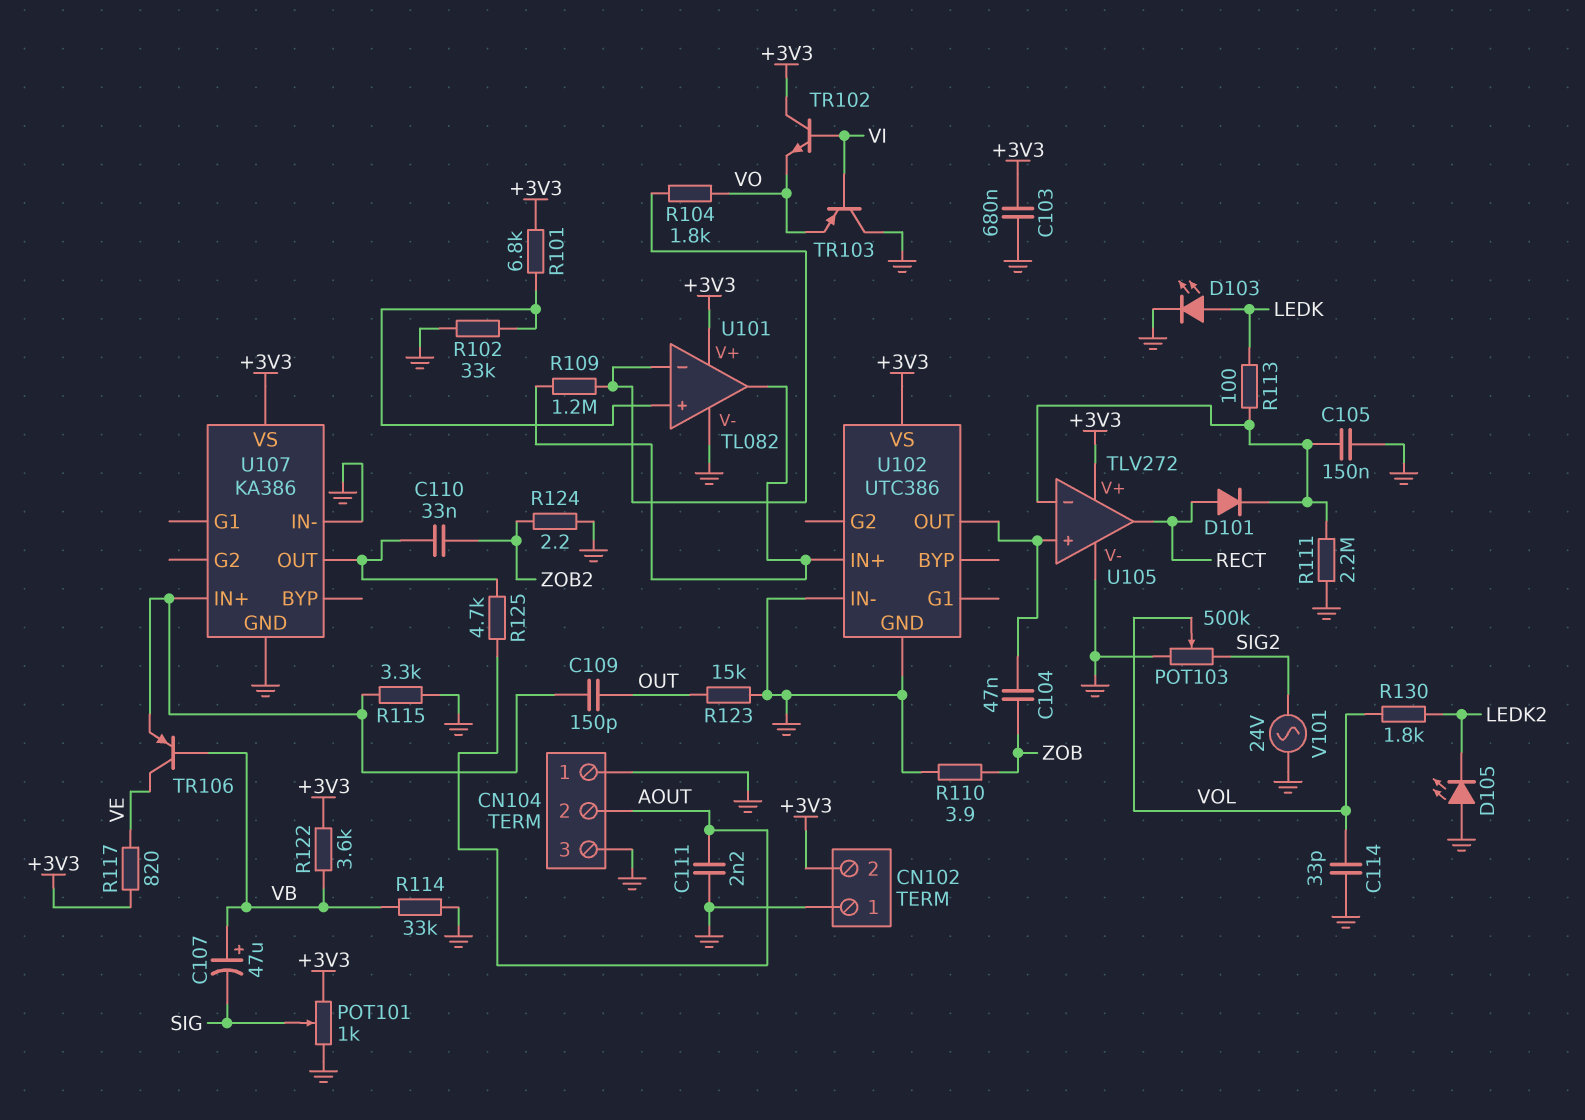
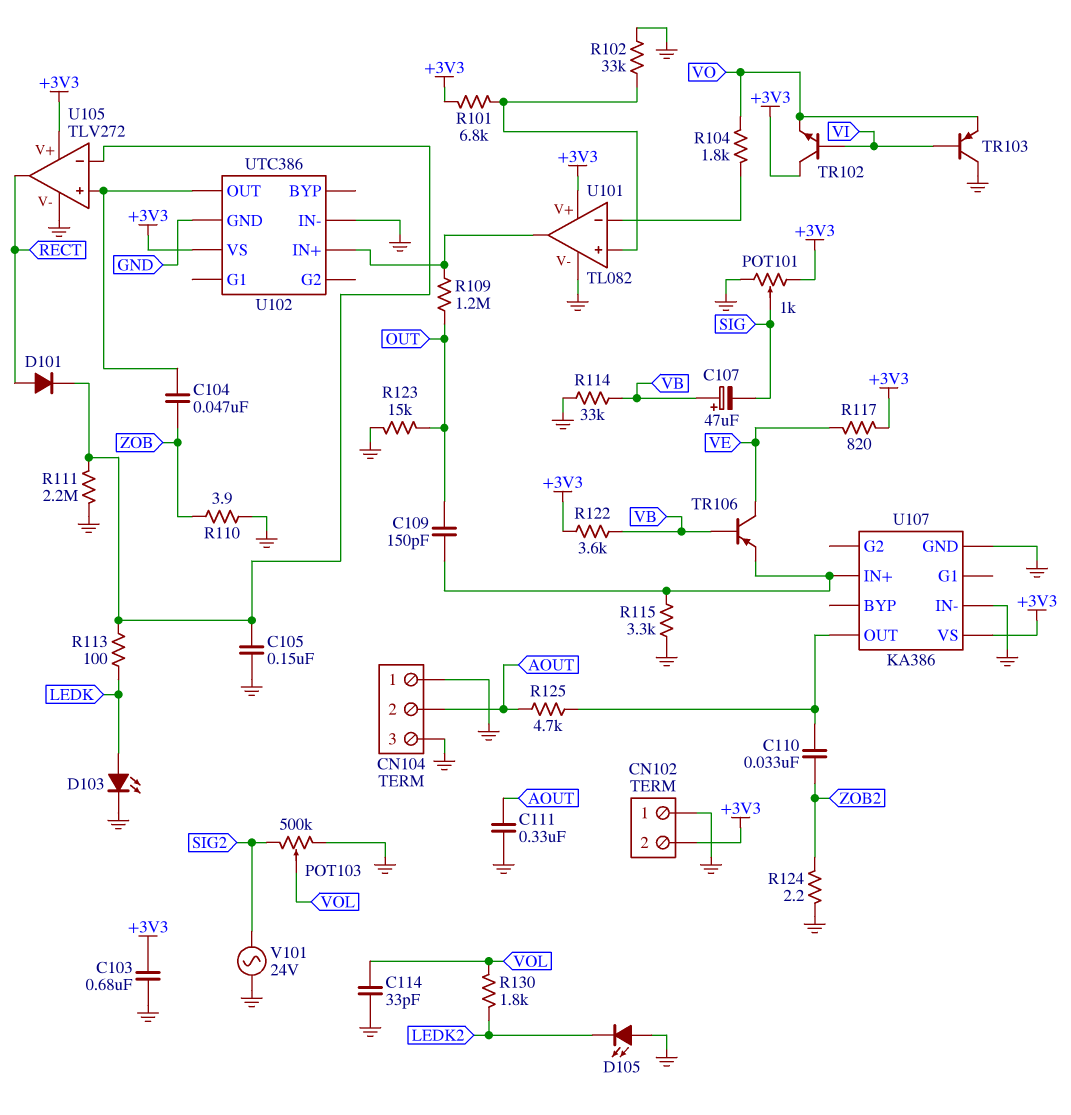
C111: 2.2nF (AOUT, GND) -> 330nF (AOUT, GND)
R109: 1.2M (U101/in-, U101/out) -> 1.2M (OUT, U101/out)

